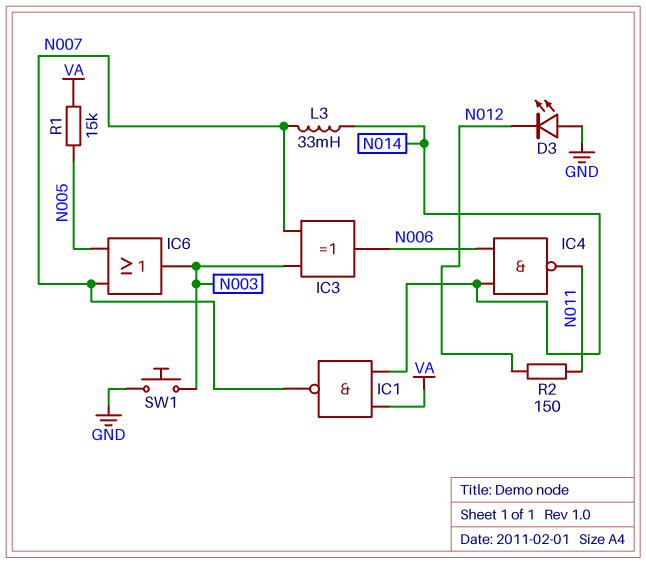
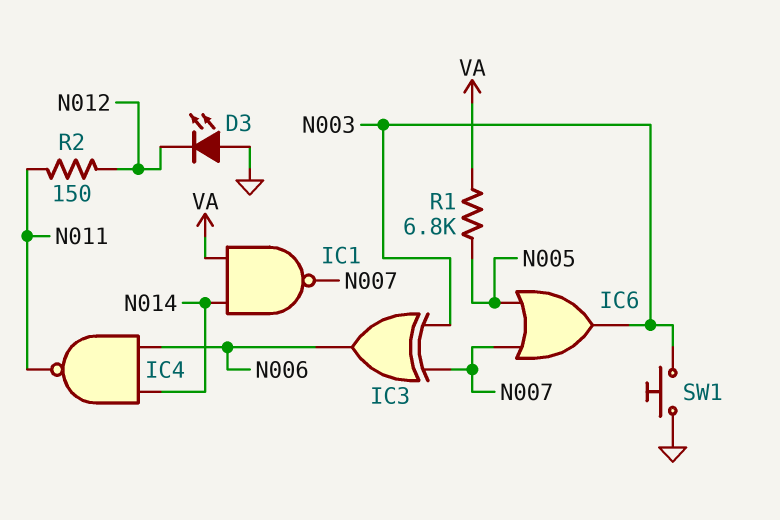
L3: 33mH (N007, N014) -> none
R1: 15k (N005, VA) -> 6.8k (N005, VA)

